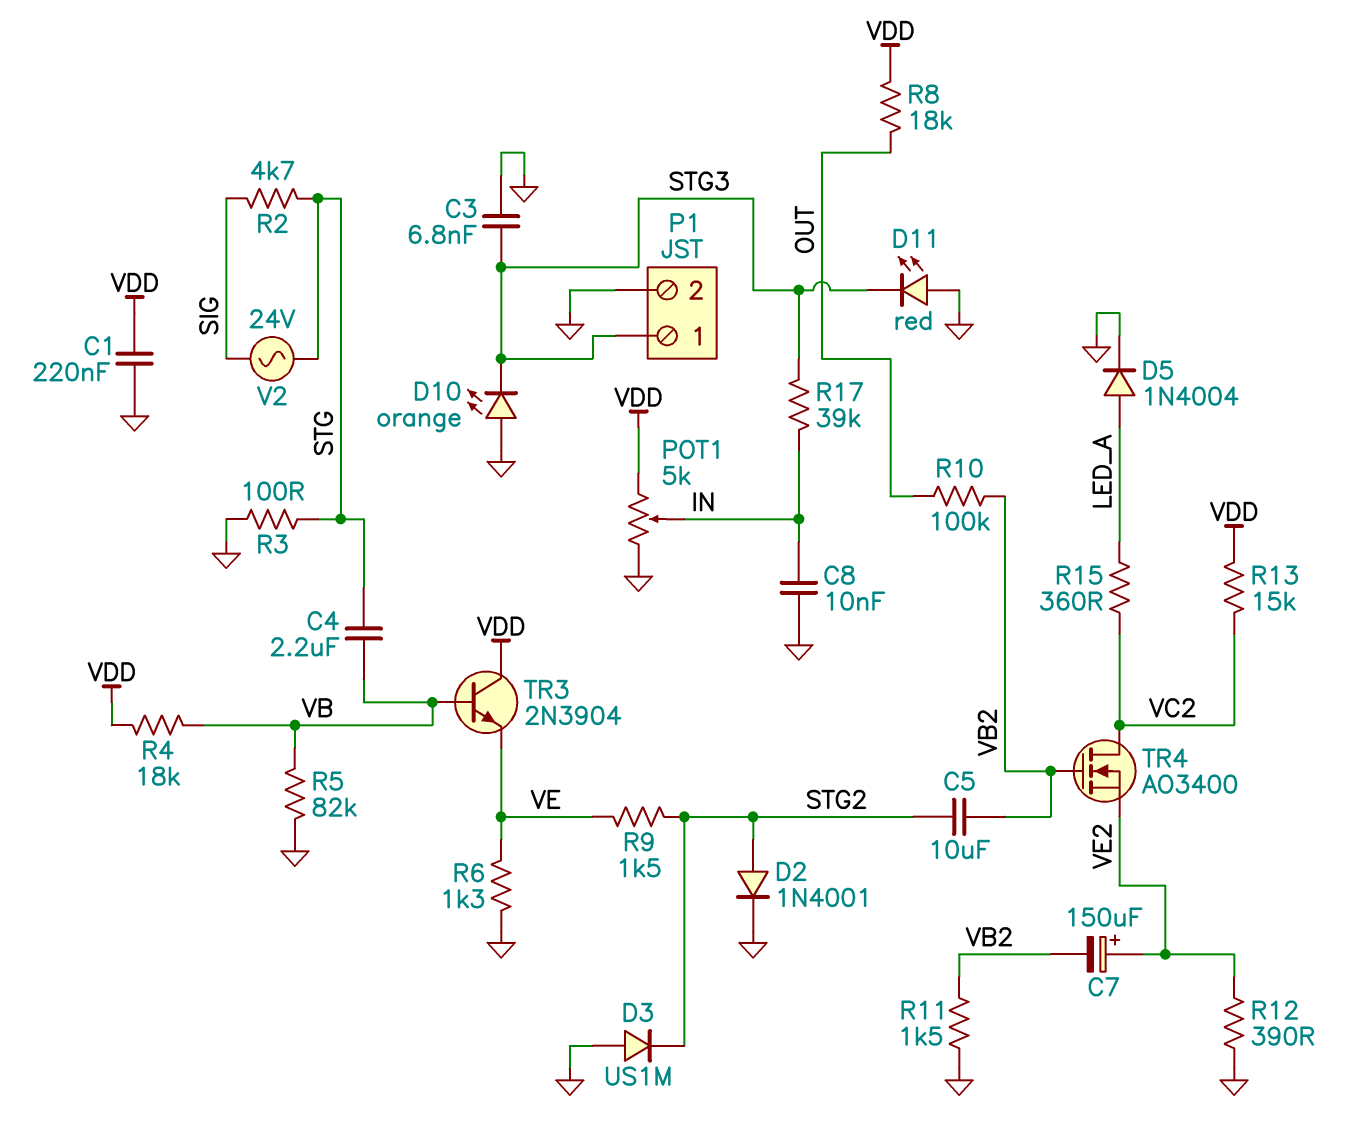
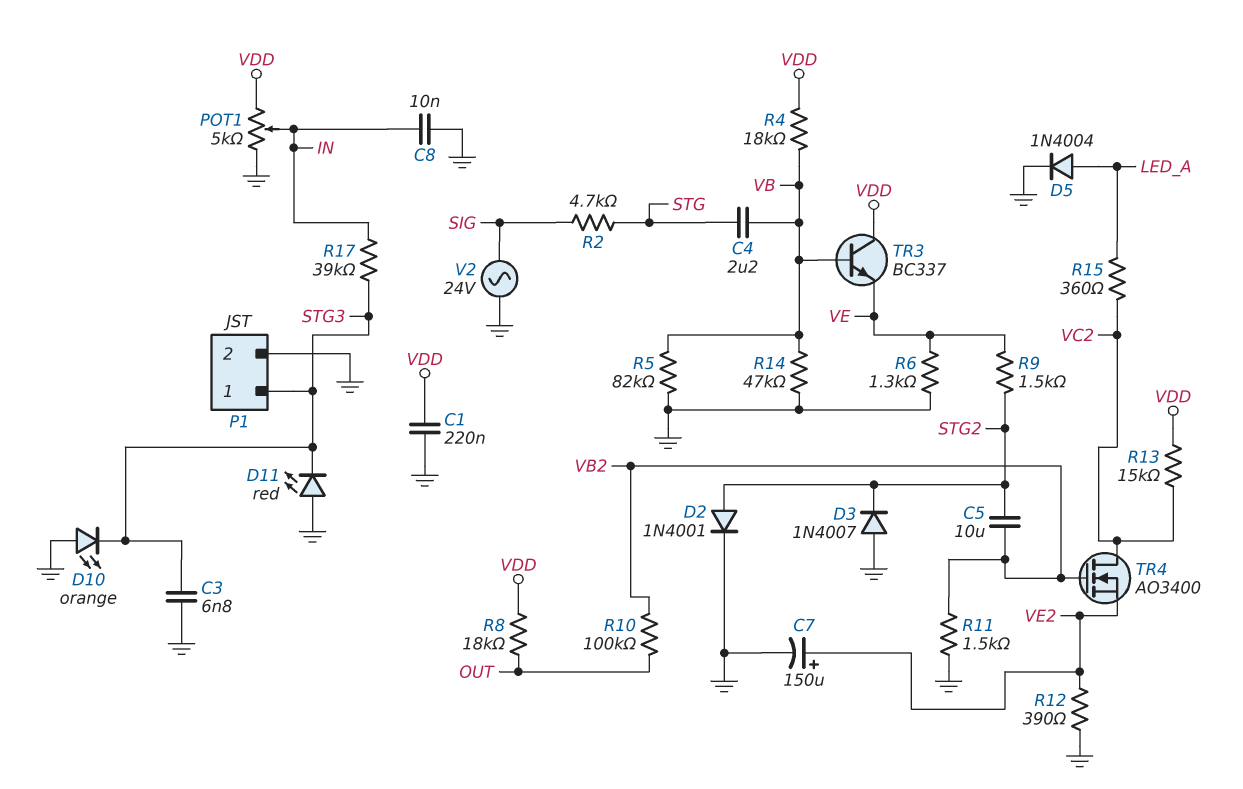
C7: 150uF (plus VE2, minus VB2) -> 150uF (plus VE2, minus GND)
D3: diode US1M (A GND, K STG2) -> diode 1N4007 (A GND, K STG2)
R3: 100 (GND, STG) -> none
R14: none -> 47k (GND, VB)
TR3: NPN 2N3904 (B VB, C VDD, E VE) -> NPN BC337 (B VB, C VDD, E VE)
V2: AC 24V (SIG, STG) -> AC 24V (GND, SIG)

